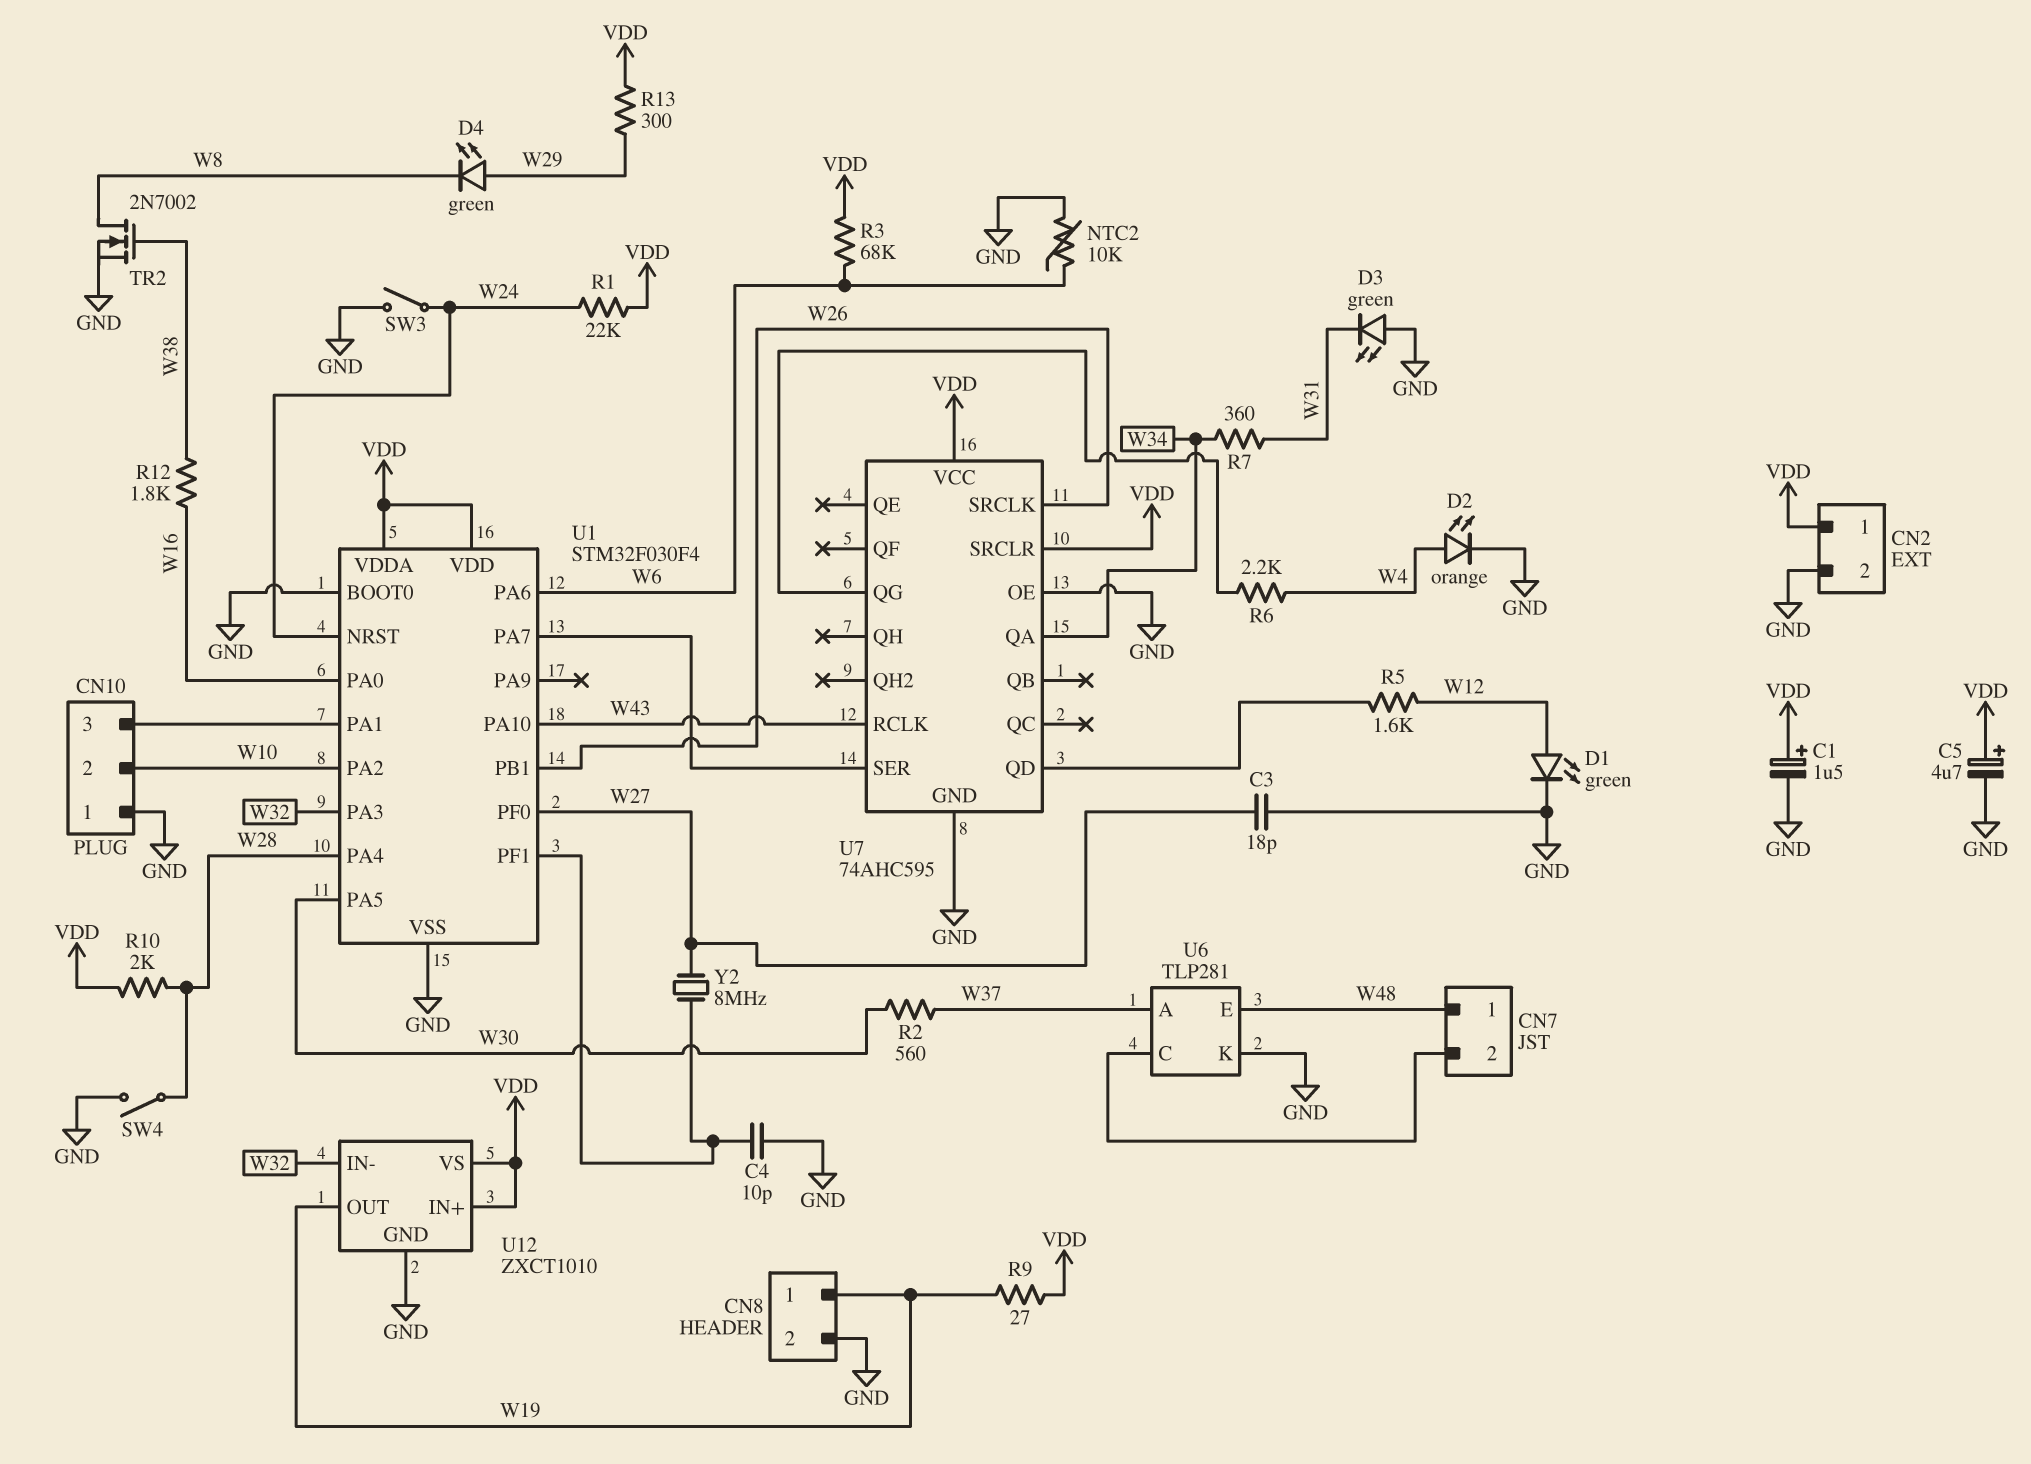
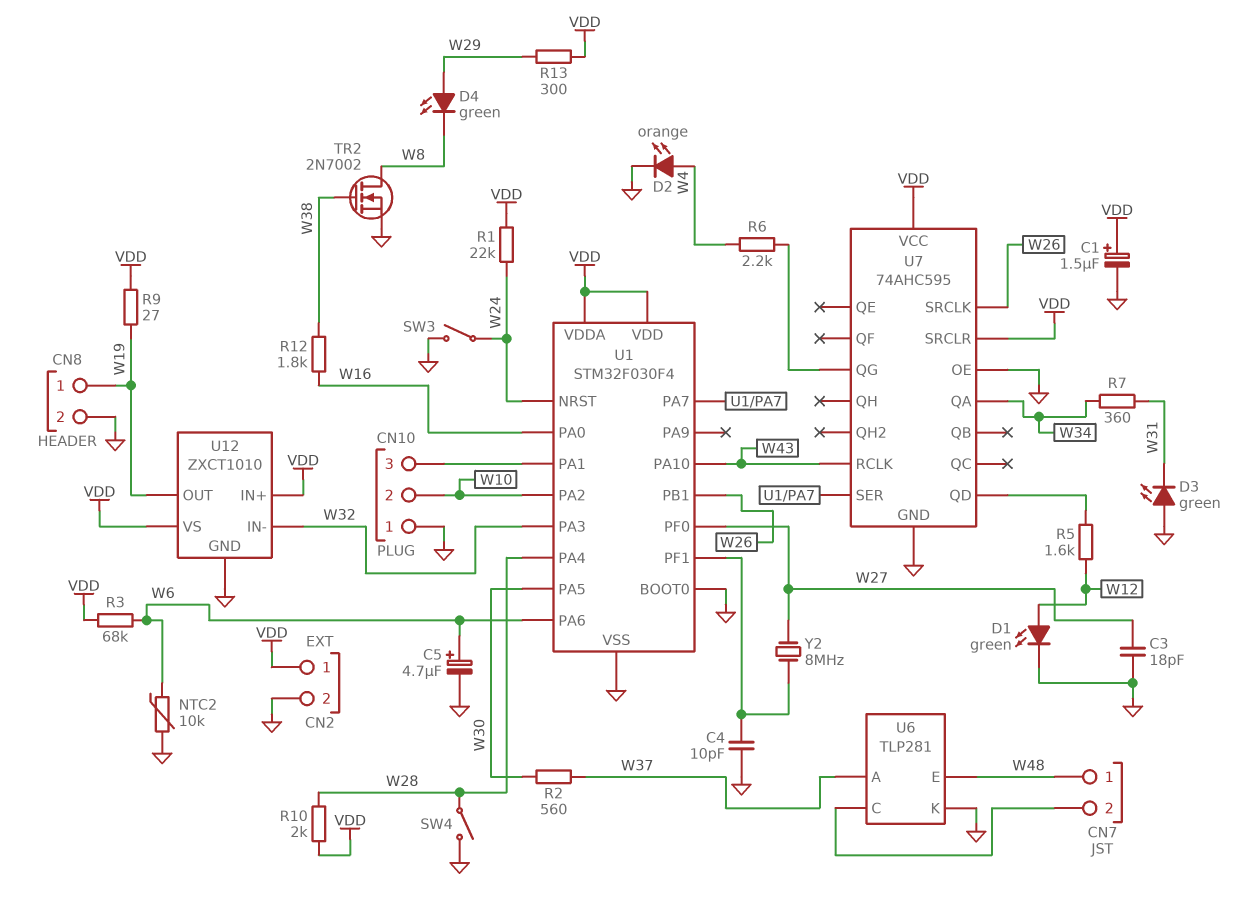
C5: 4.7uF (plus VDD, minus GND) -> 4.7uF (plus W6, minus GND)

